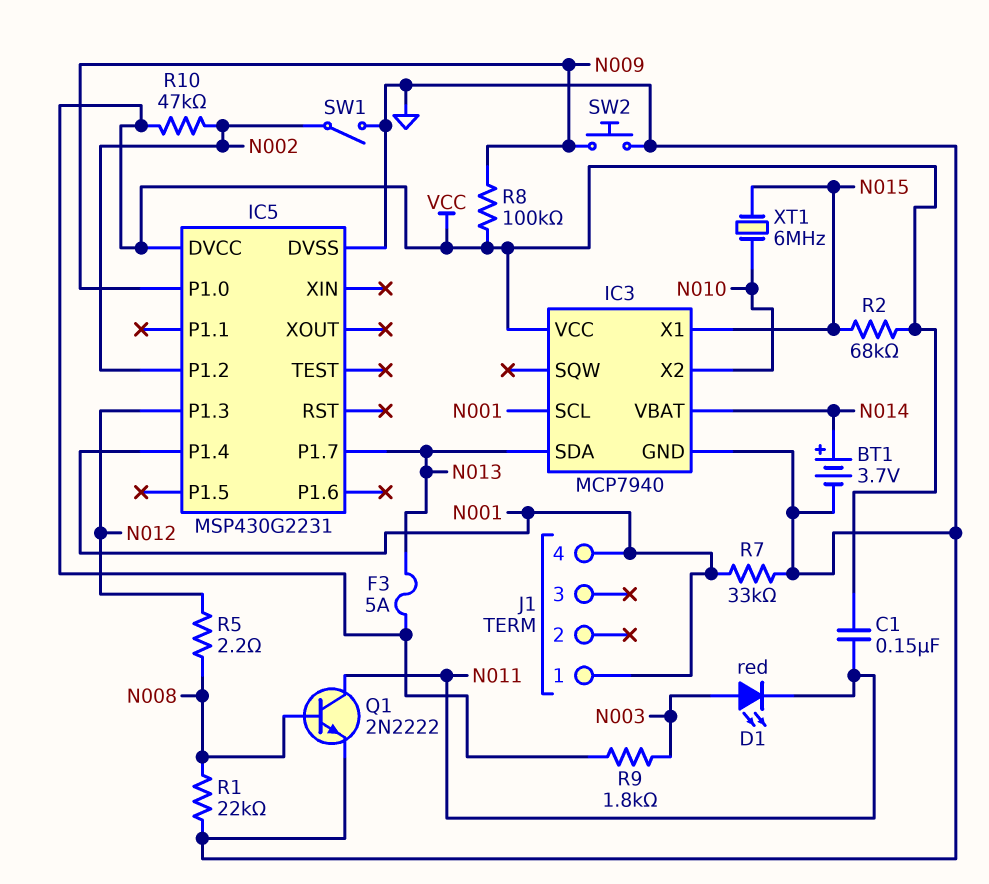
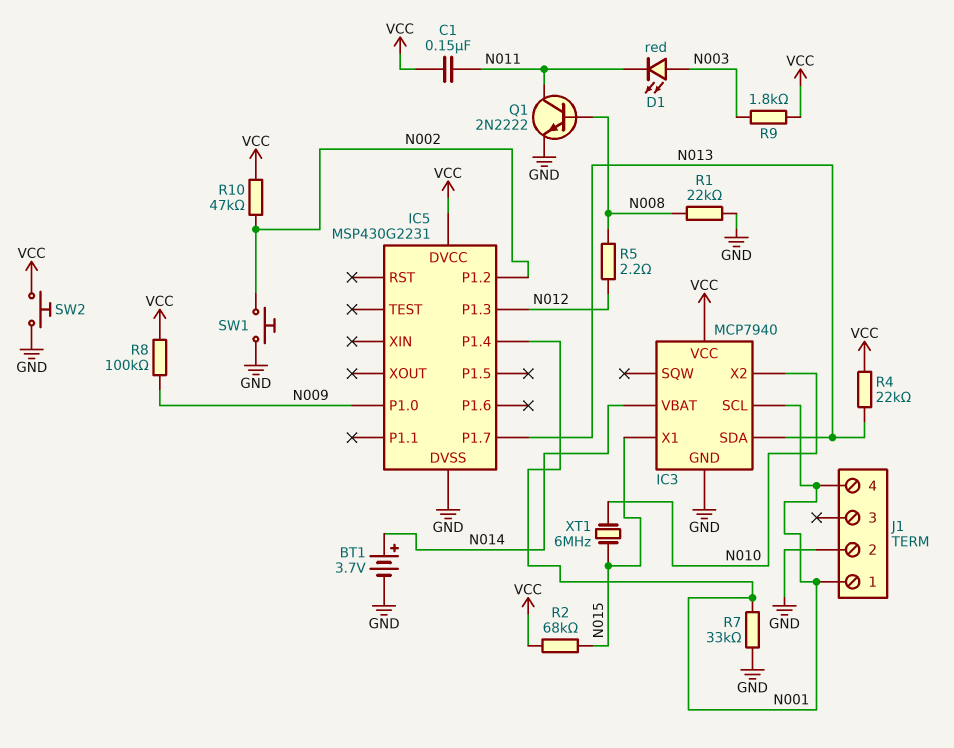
F3: 5A (N013, VCC) -> none
J1 pin 2: none -> GND
R4: none -> 22k (N013, VCC)
SW1: switch (GND, N002) -> button (GND, N002)
SW2: button (GND, N009) -> button (GND, VCC)

